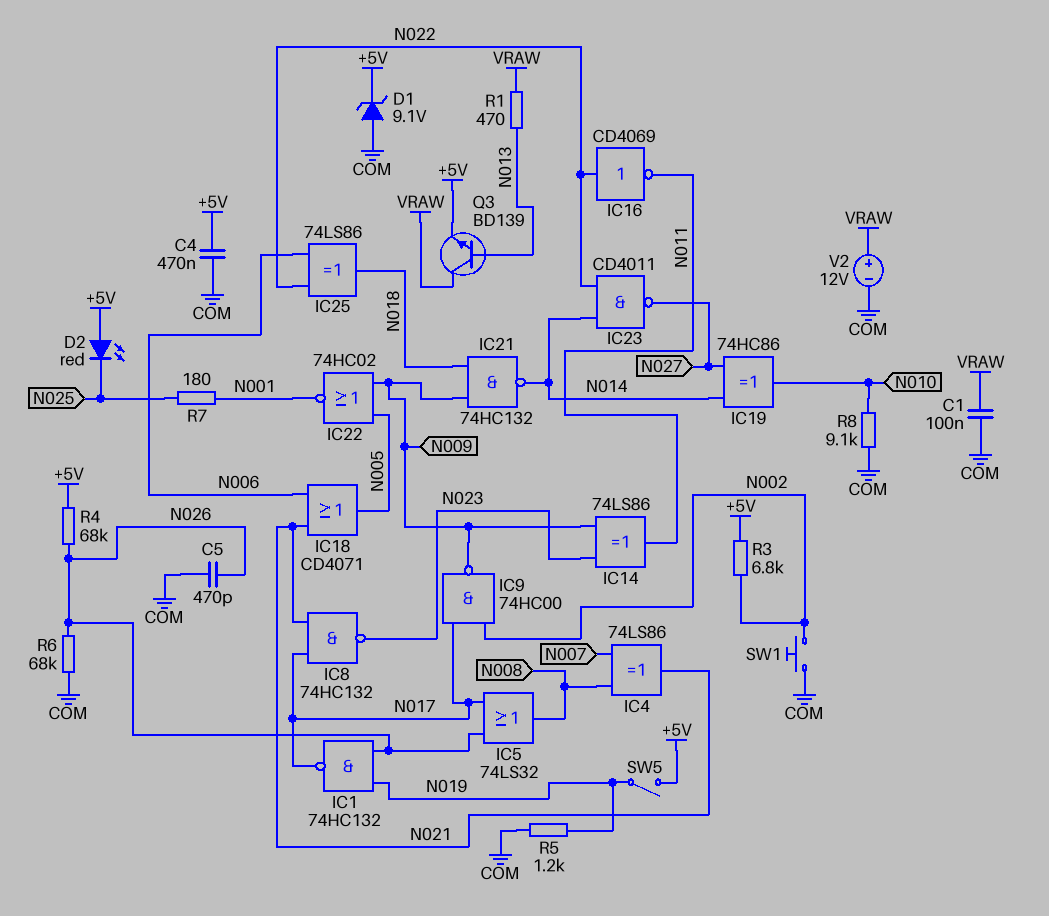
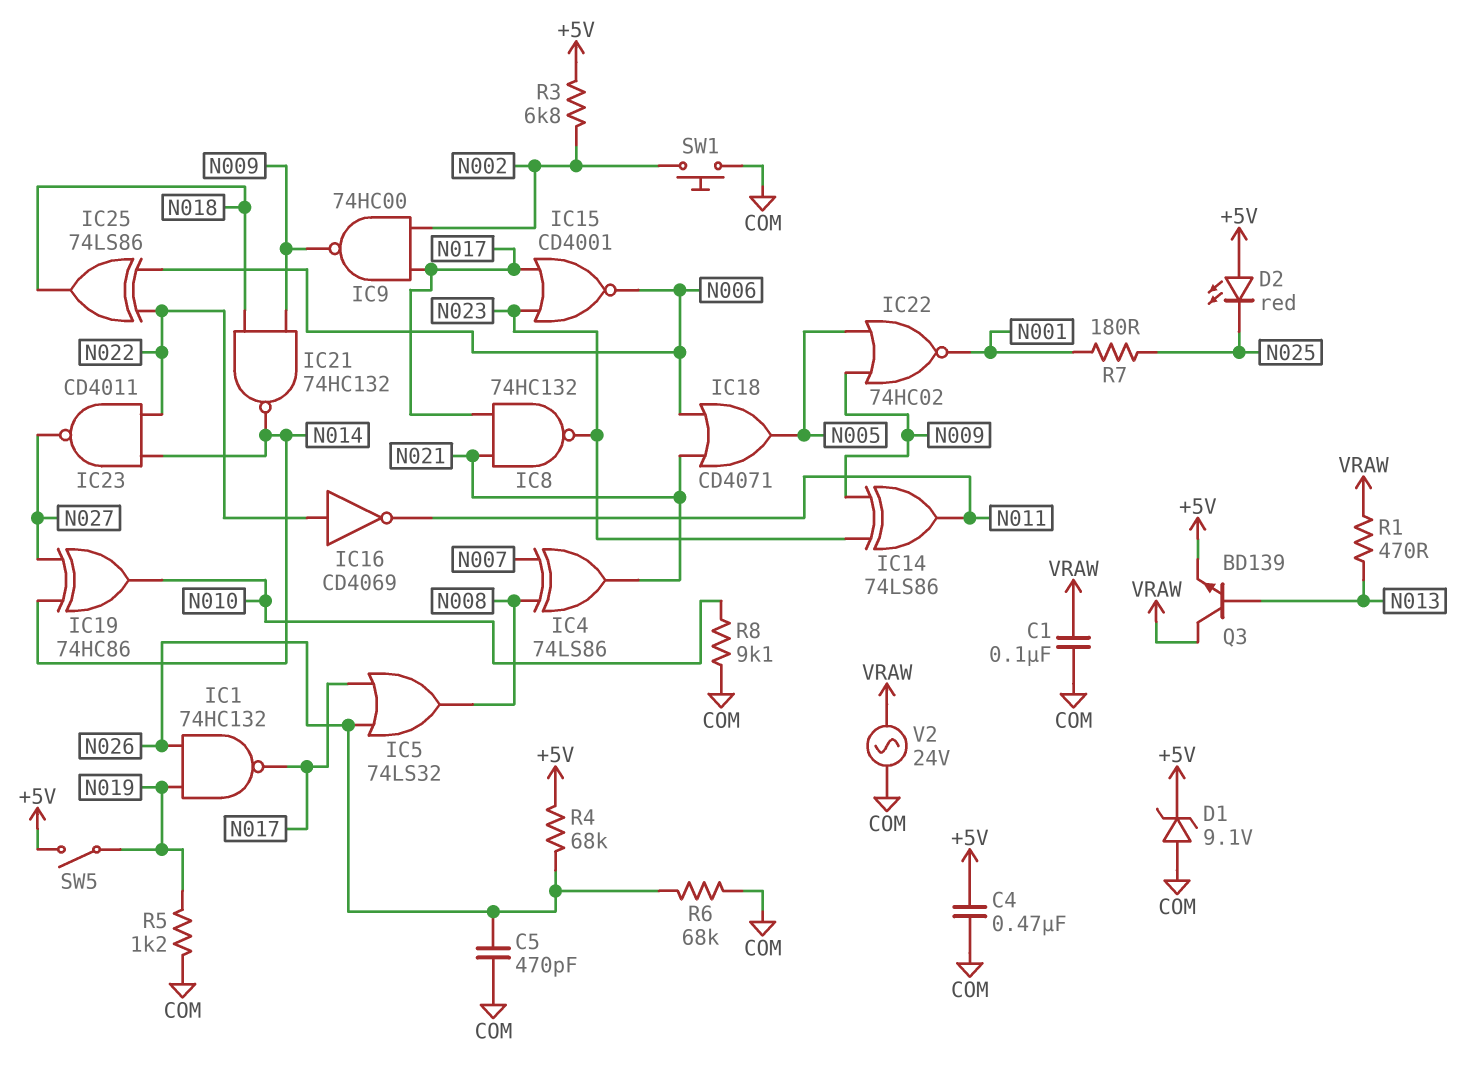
IC15: none -> NOR CD4001 (in N017, in N023, out N006)
V2: 12V (plus VRAW, minus COM) -> AC 24V (COM, VRAW)

